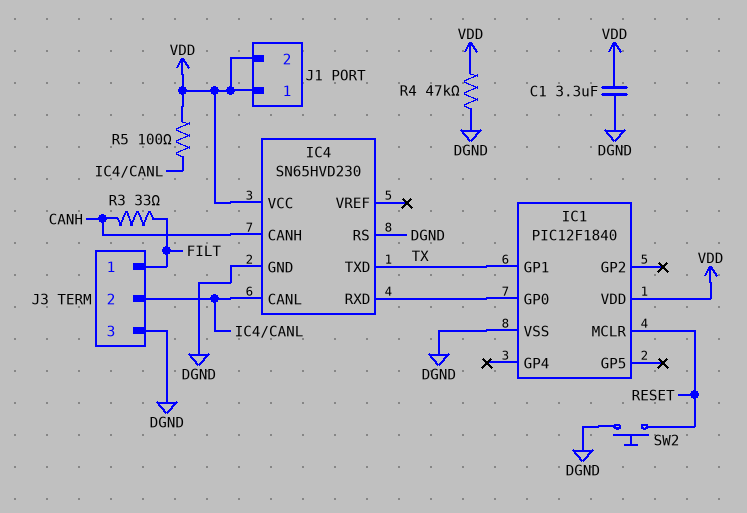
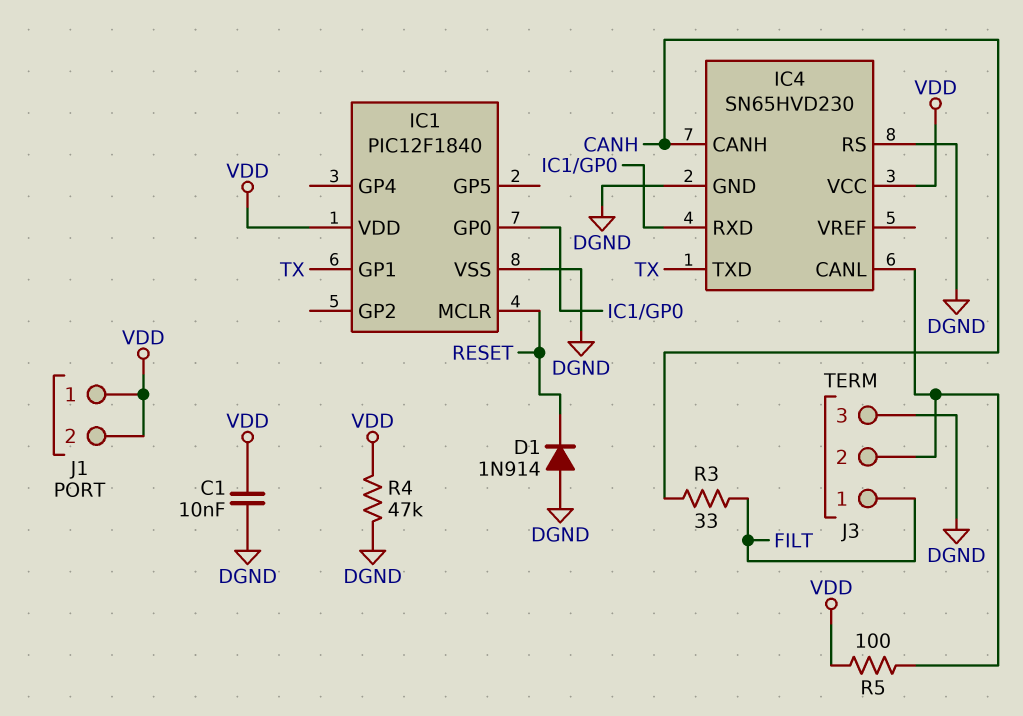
C1: 3.3uF (DGND, VDD) -> 10nF (DGND, VDD)
D1: none -> diode 1N914 (A DGND, K RESET)
SW2: button (DGND, RESET) -> none

